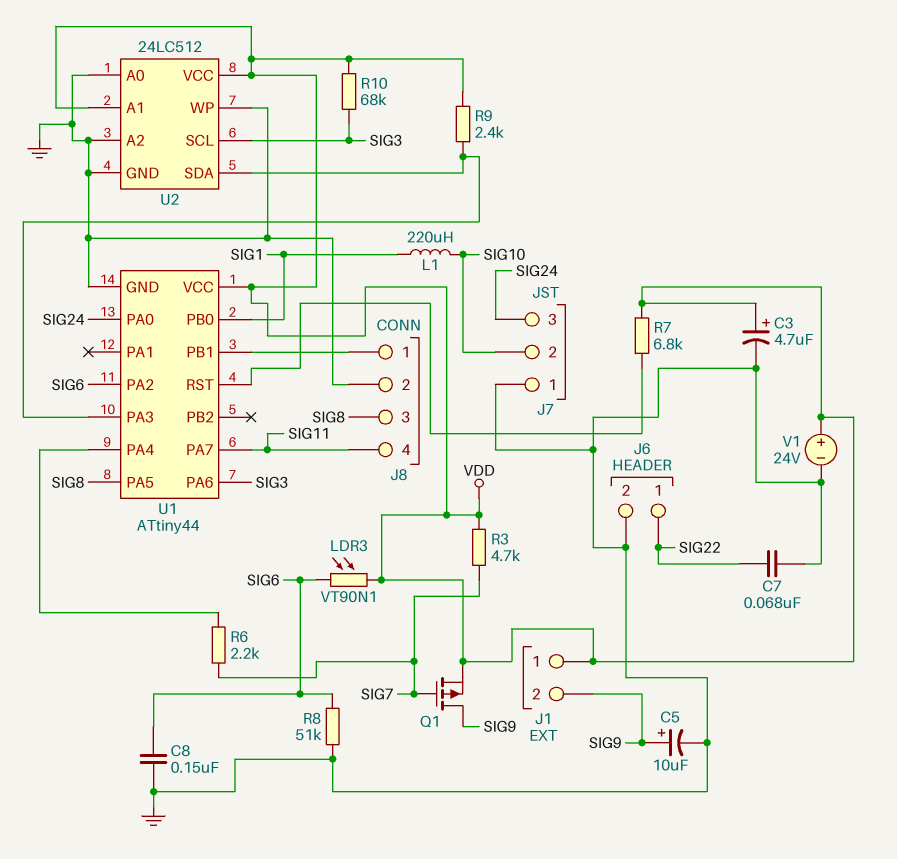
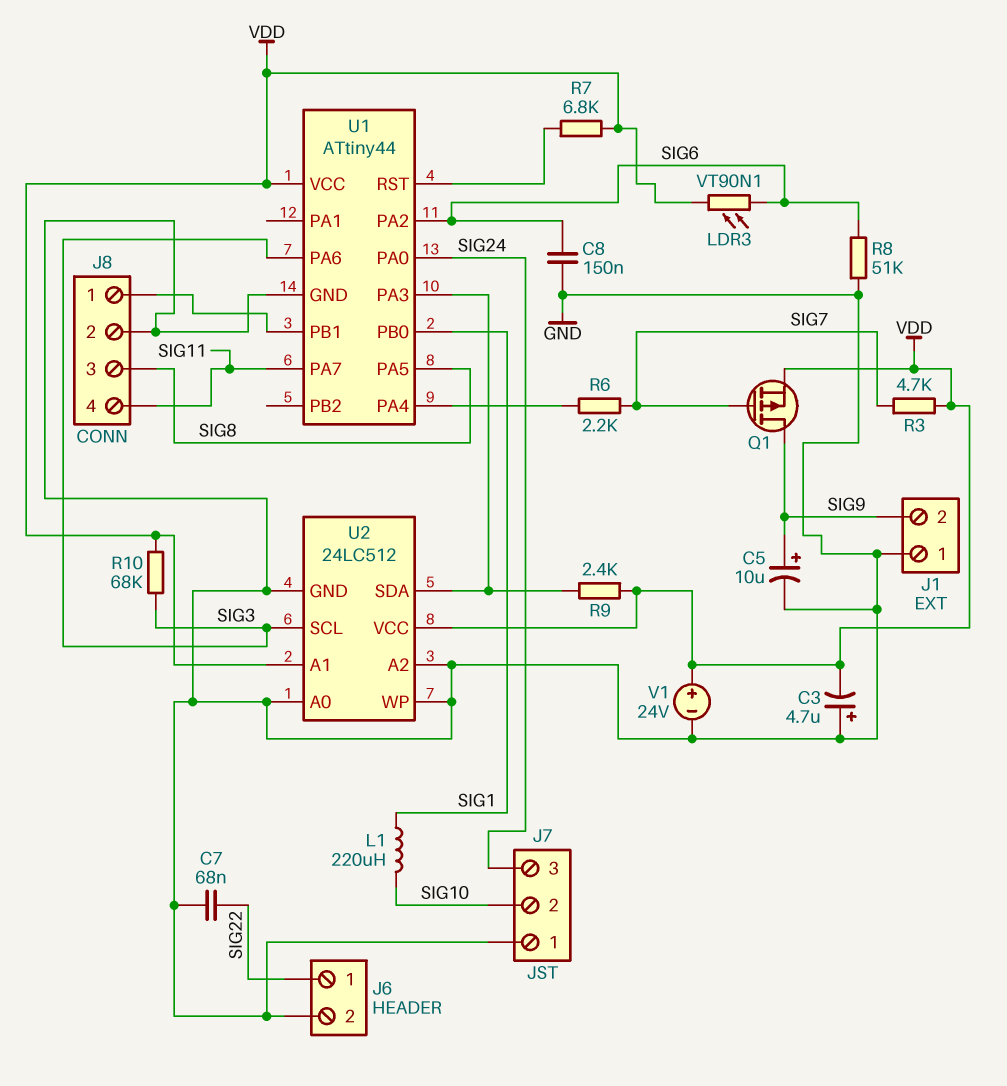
C3: 4.7uF (plus VDD, minus GND) -> 4.7uF (plus GND, minus VDD)
J1 pin 1: VDD -> GND

